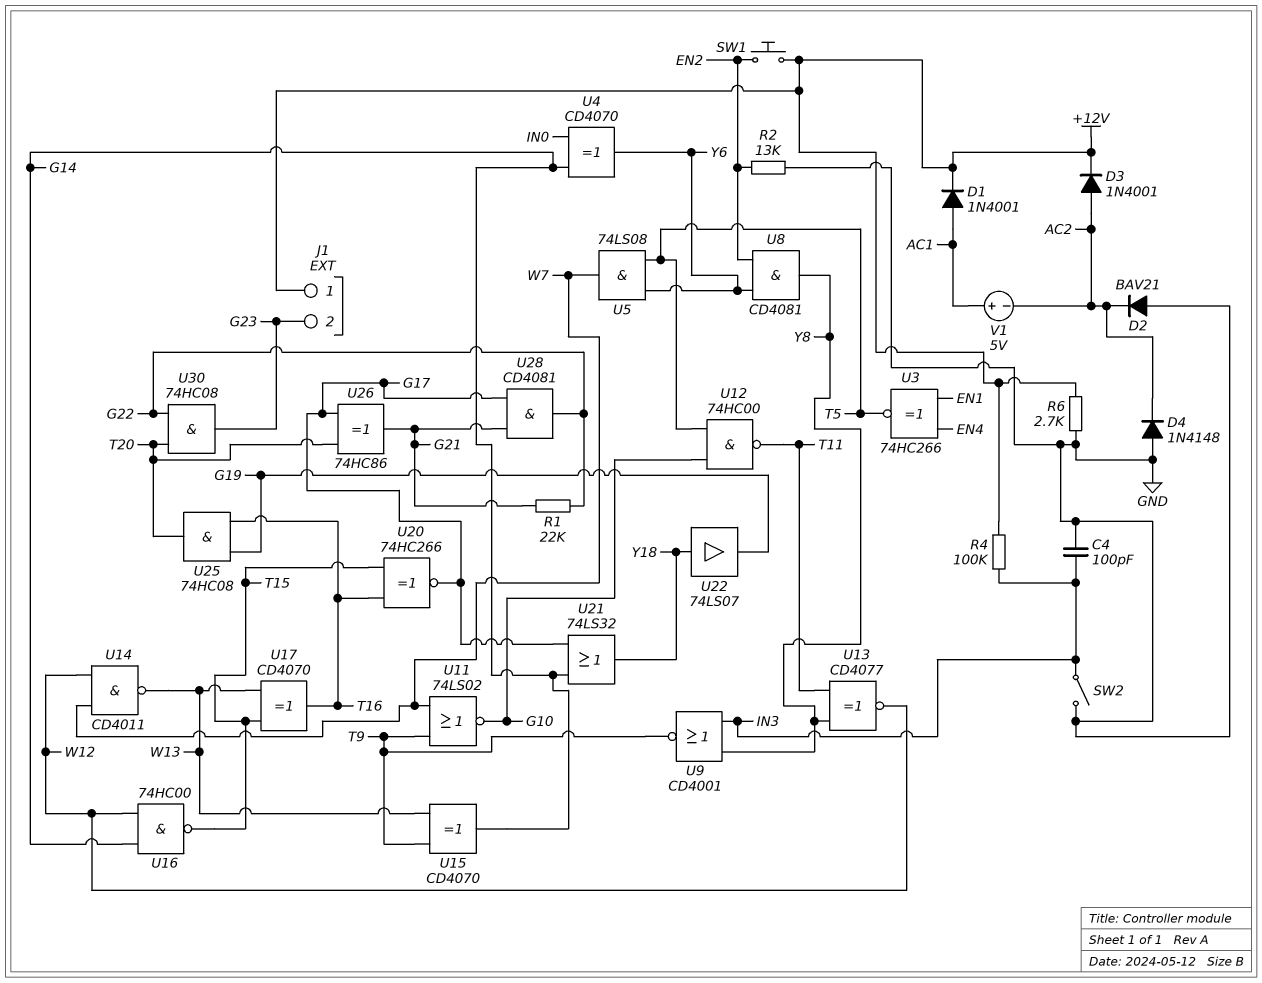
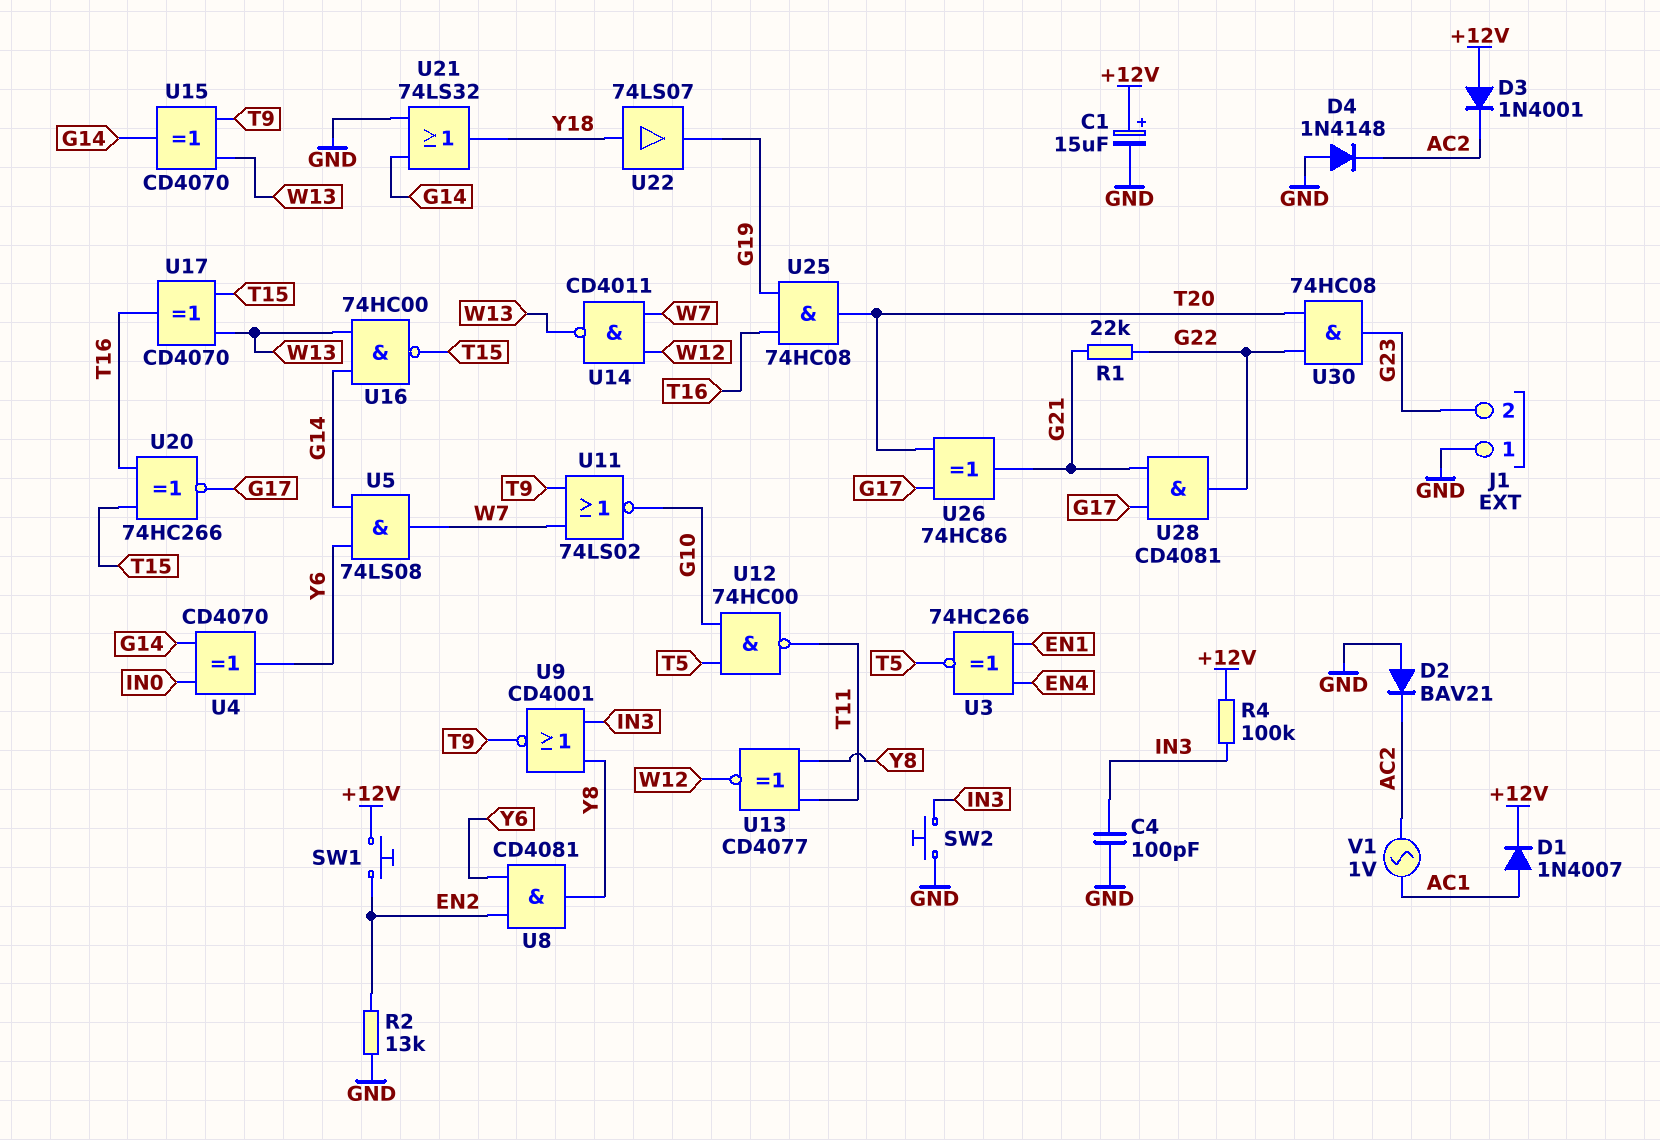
C1: none -> 15uF (plus +12V, minus GND)
D1: diode 1N4001 (A AC1, K +12V) -> diode 1N4007 (A AC1, K +12V)
D3: diode 1N4001 (A AC2, K +12V) -> diode 1N4001 (A +12V, K AC2)
J1 pin 1: +12V -> GND
R6: 2.7k (+12V, GND) -> none
SW2: switch (GND, IN3) -> button (GND, IN3)
U5: AND 74LS08 (in T5, in Y6, out W7) -> AND 74LS08 (in G14, in Y6, out W7)
U16: NAND 74HC00 (in G14, in W12, out T15) -> NAND 74HC00 (in G14, in W13, out T15)
U21: OR 74LS32 (in G14, in G17, out Y18) -> OR 74LS32 (in G14, in GND, out Y18)
V1: 5V (plus AC1, minus AC2) -> AC 1V (AC1, AC2)

